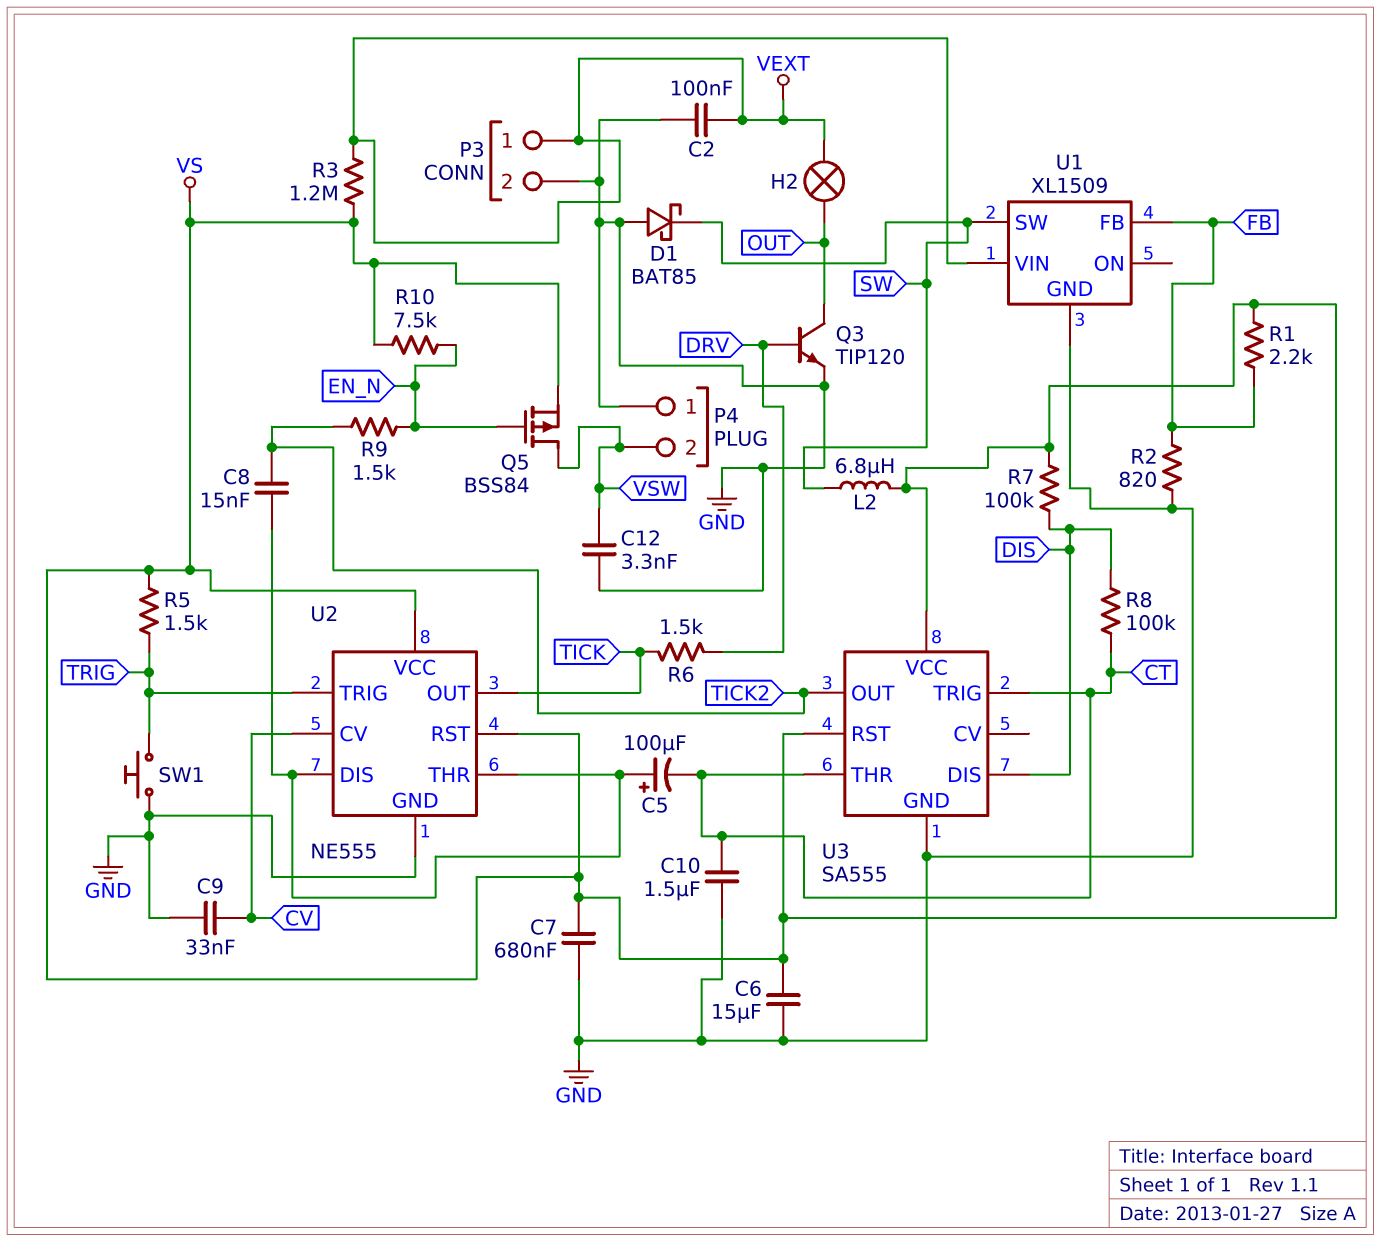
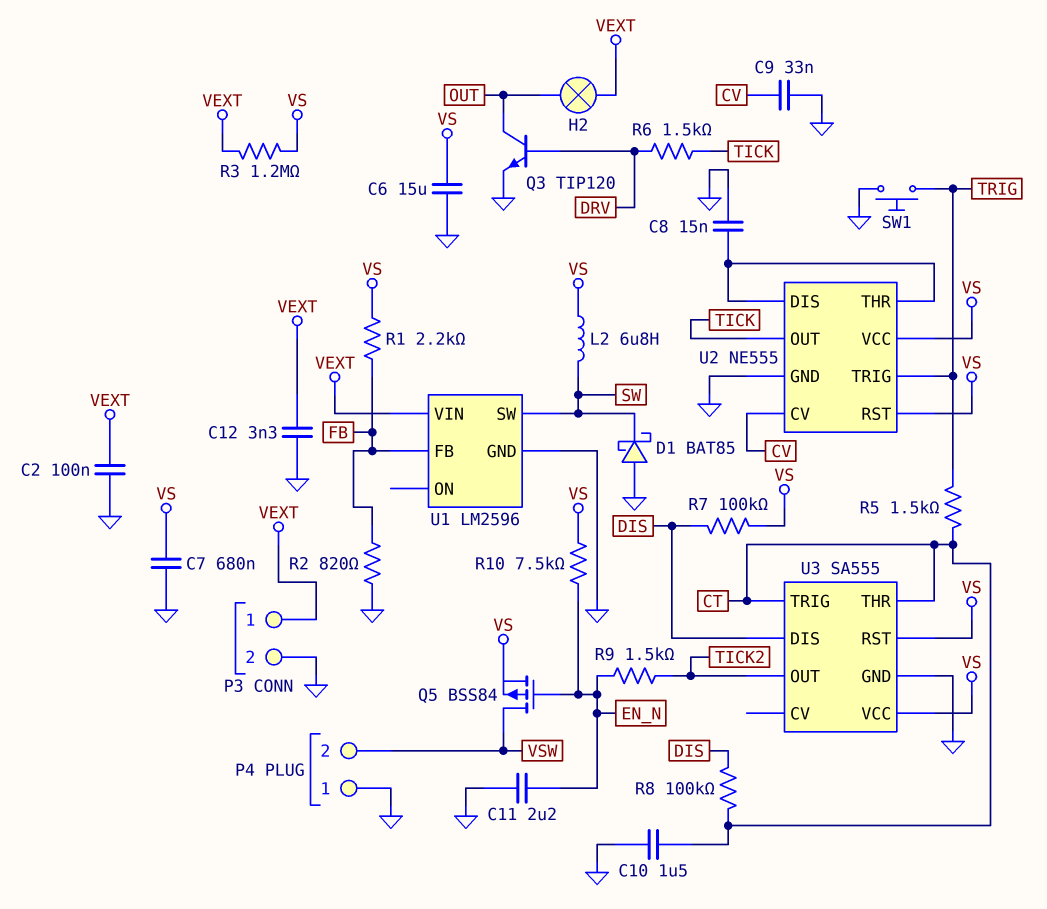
C5: 100uF (plus U2/DIS, minus CT) -> none
C8: 15nF (TICK2, U2/DIS) -> 15nF (GND, U2/DIS)
C11: none -> 2.2uF (EN_N, GND)
C12: 3.3nF (GND, VSW) -> 3.3nF (GND, VEXT)
R5: 1.5k (TRIG, VS) -> 1.5k (CT, TRIG)
U1: XL1509 -> LM2596

